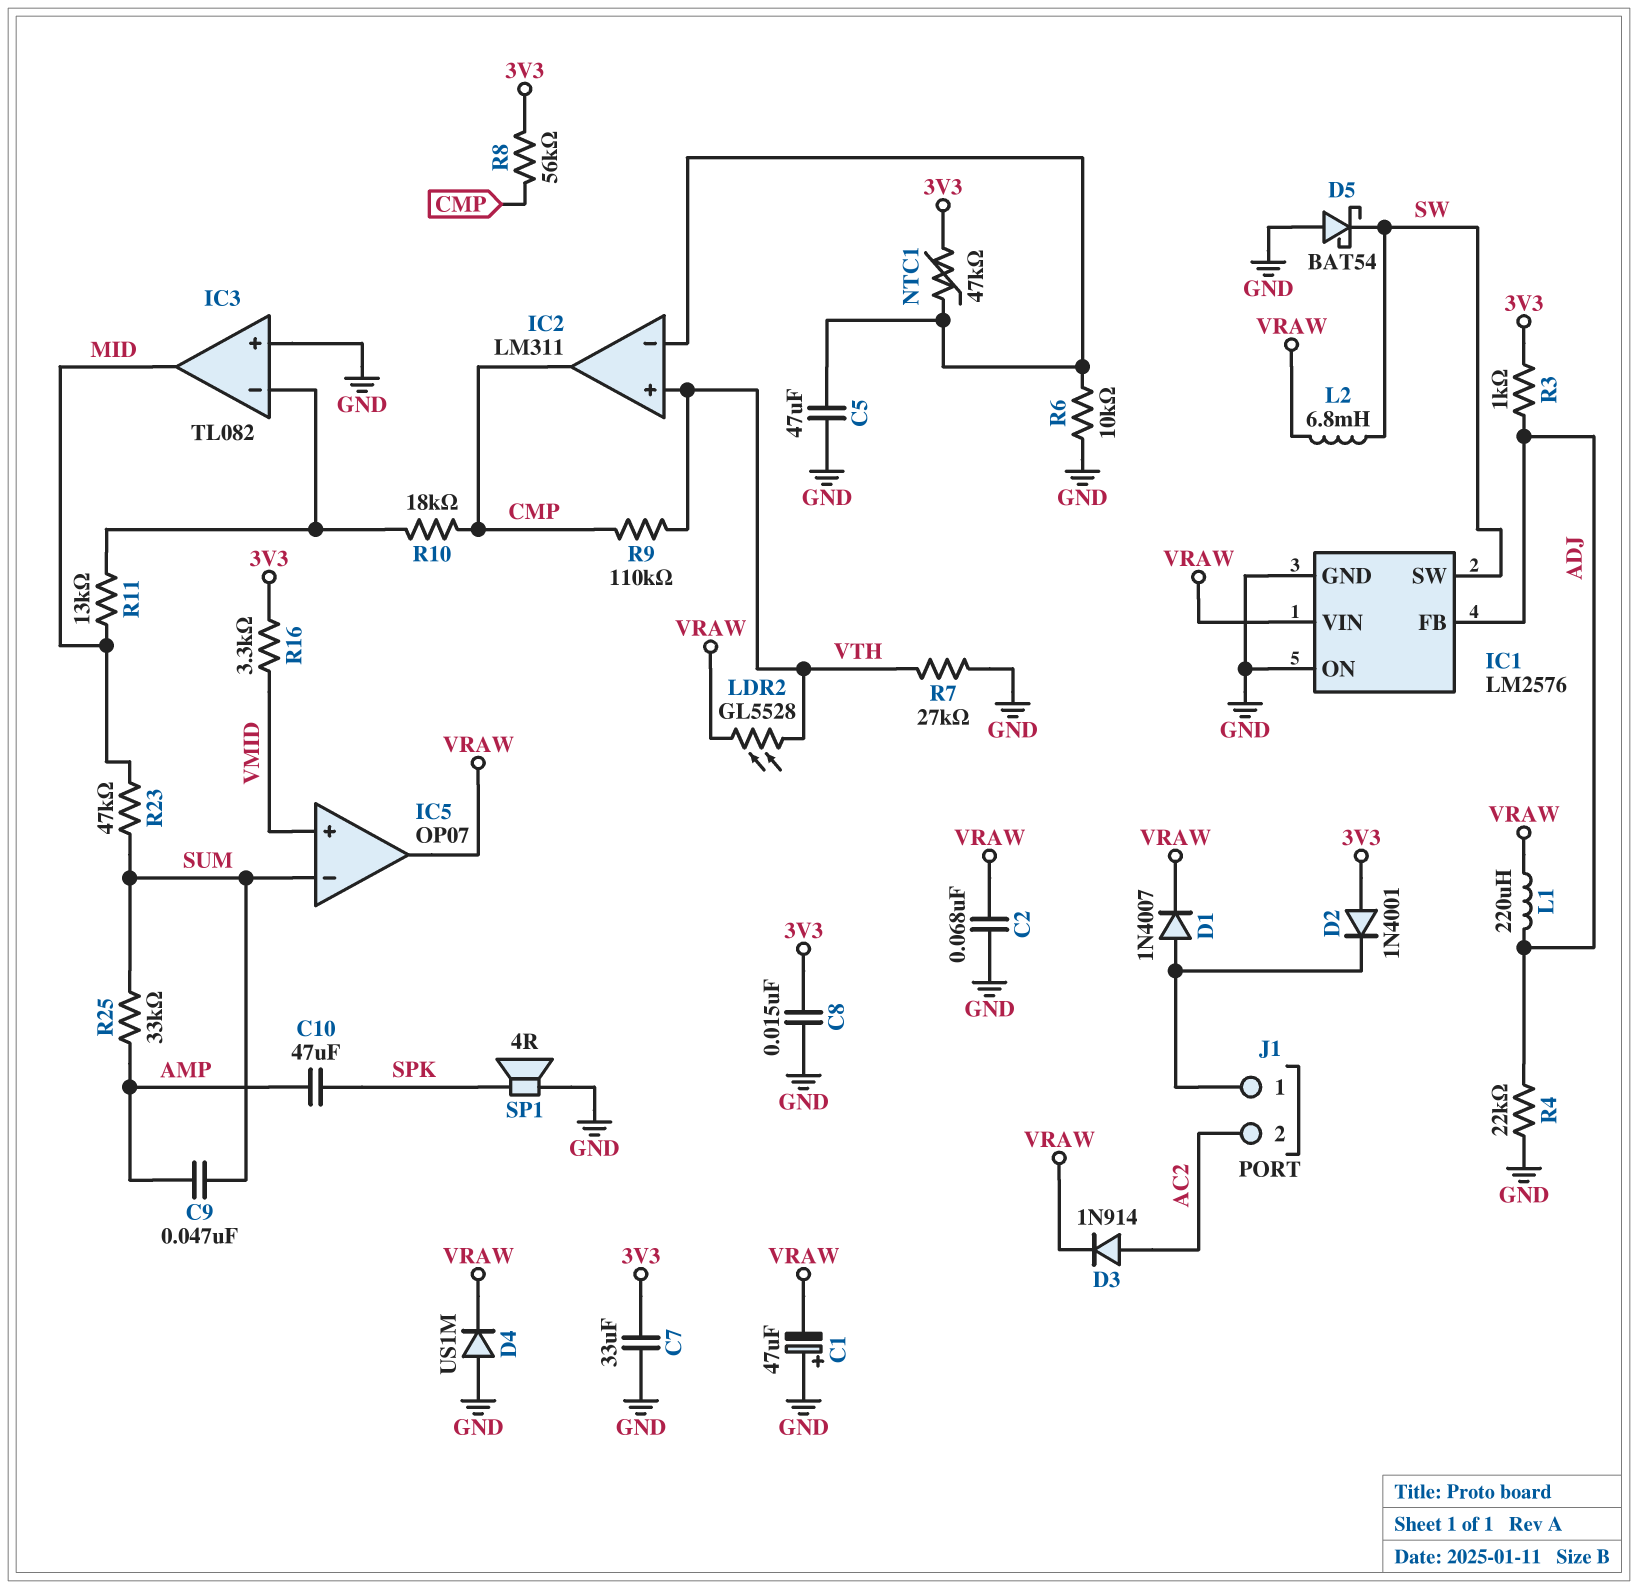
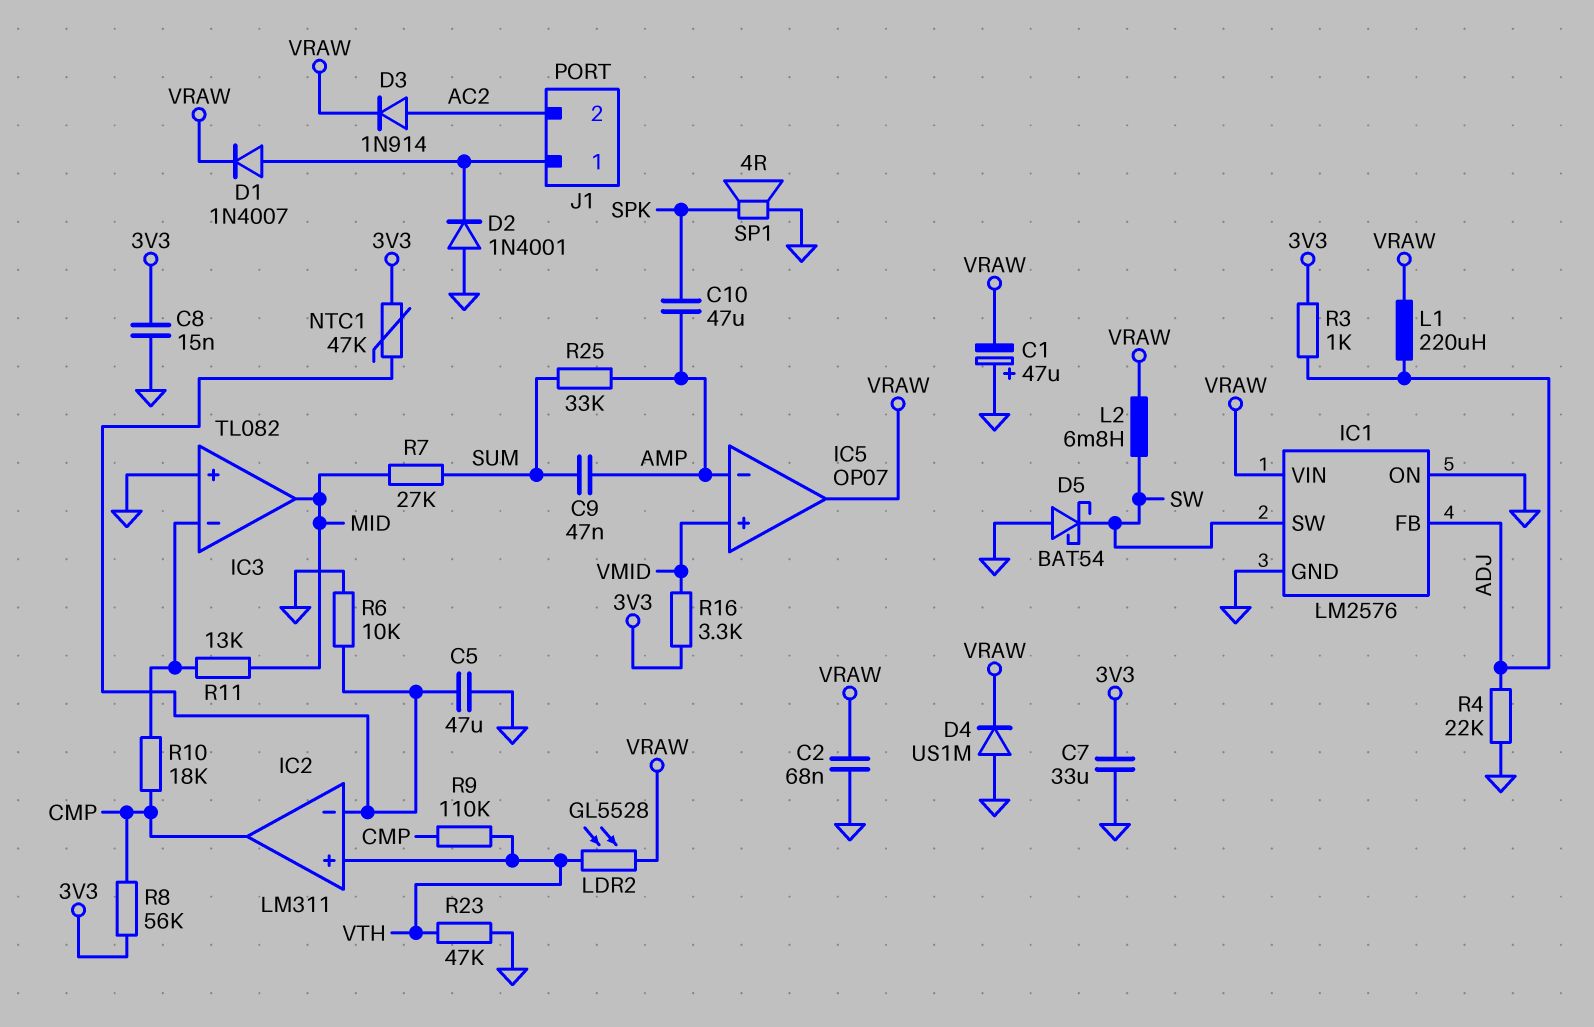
D2: diode 1N4001 (A 3V3, K J1/1) -> diode 1N4001 (A GND, K J1/1)
IC5 pin in-: SUM -> AMP
R7: 27k (GND, VTH) -> 27k (MID, SUM)
R23: 47k (MID, SUM) -> 47k (GND, VTH)

